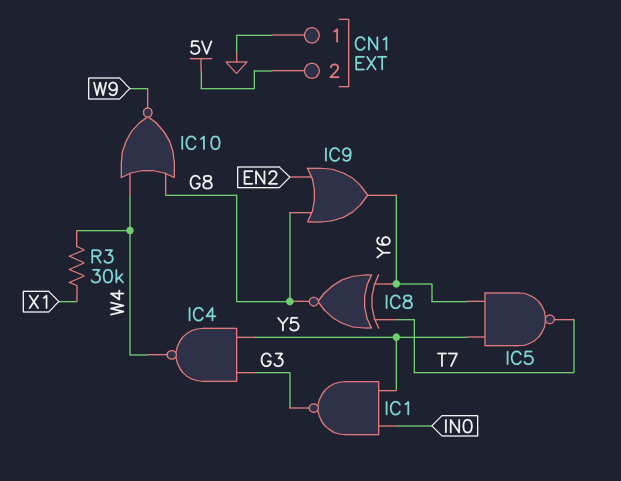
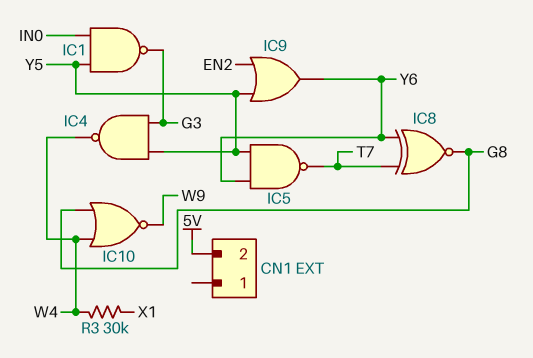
CN1 pin 1: GND -> none
IC9: OR (in EN2, in G8, out Y6) -> OR (in EN2, in Y5, out Y6)

